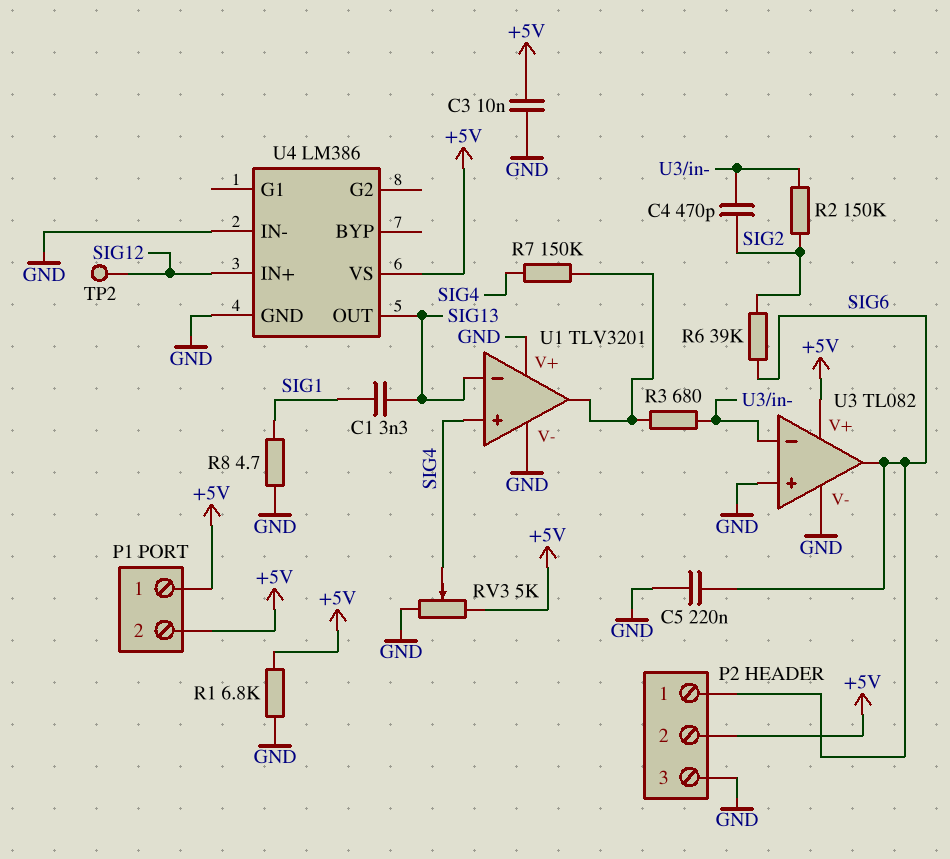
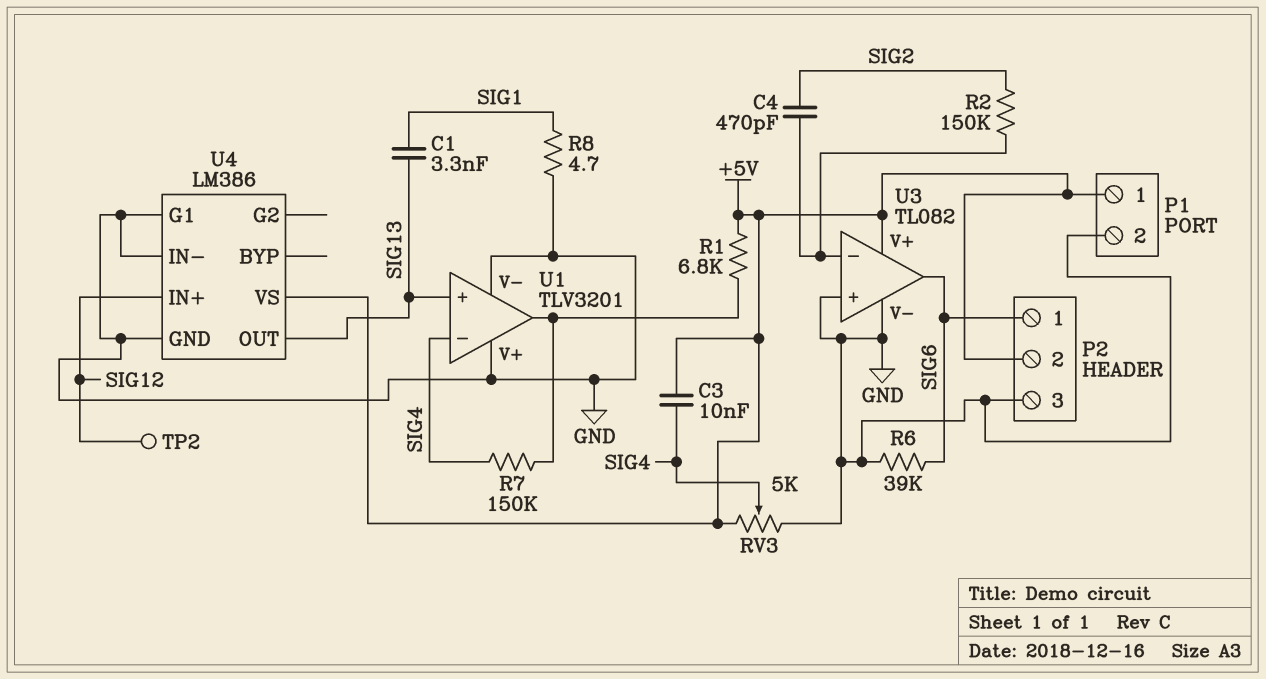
C3: 10nF (+5V, GND) -> 10nF (+5V, SIG4)
C5: 220nF (GND, SIG6) -> none
P1 pin 2: +5V -> GND
R1: 6.8k (+5V, GND) -> 6.8k (+5V, U1/out)
R3: 680 (U1/out, U3/in-) -> none
R6: 39k (SIG2, SIG6) -> 39k (GND, SIG6)
U1 pin in+: SIG4 -> SIG13
U1 pin in-: SIG13 -> SIG4
U4 pin G1: none -> GND

